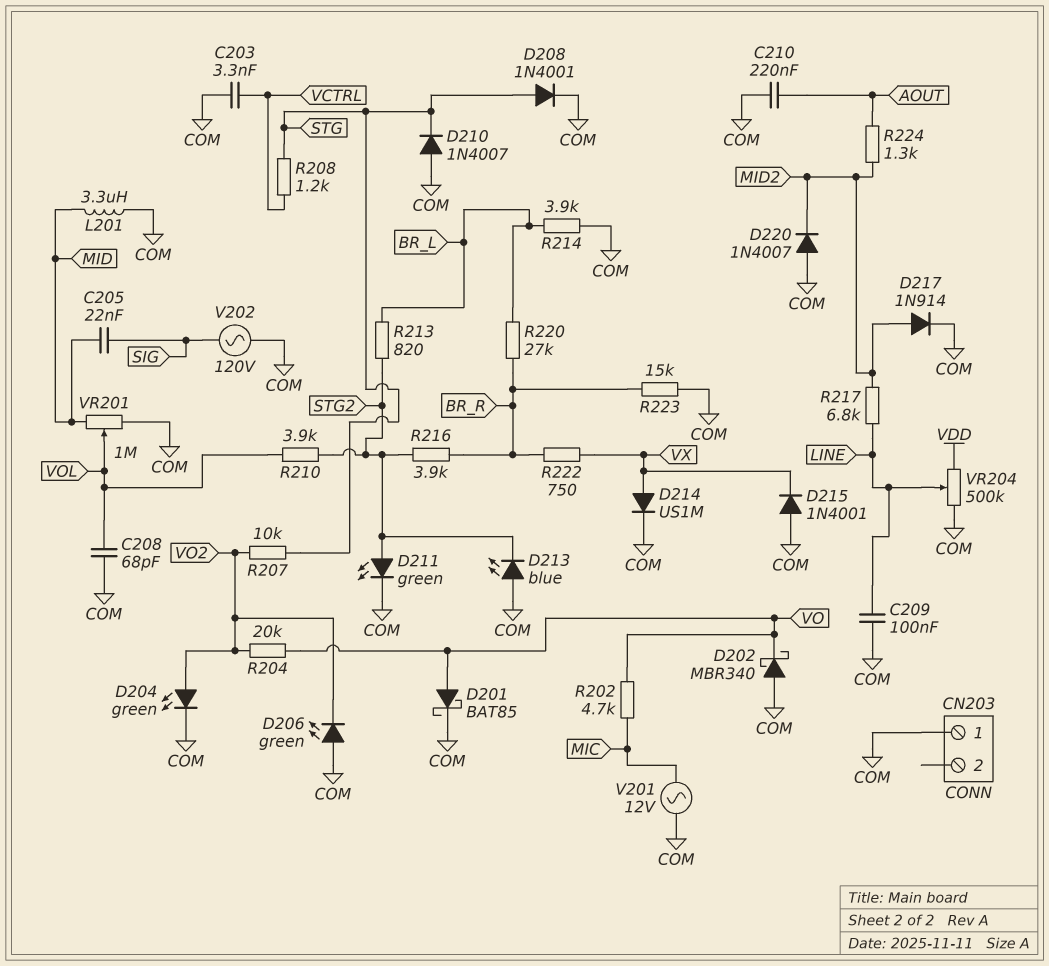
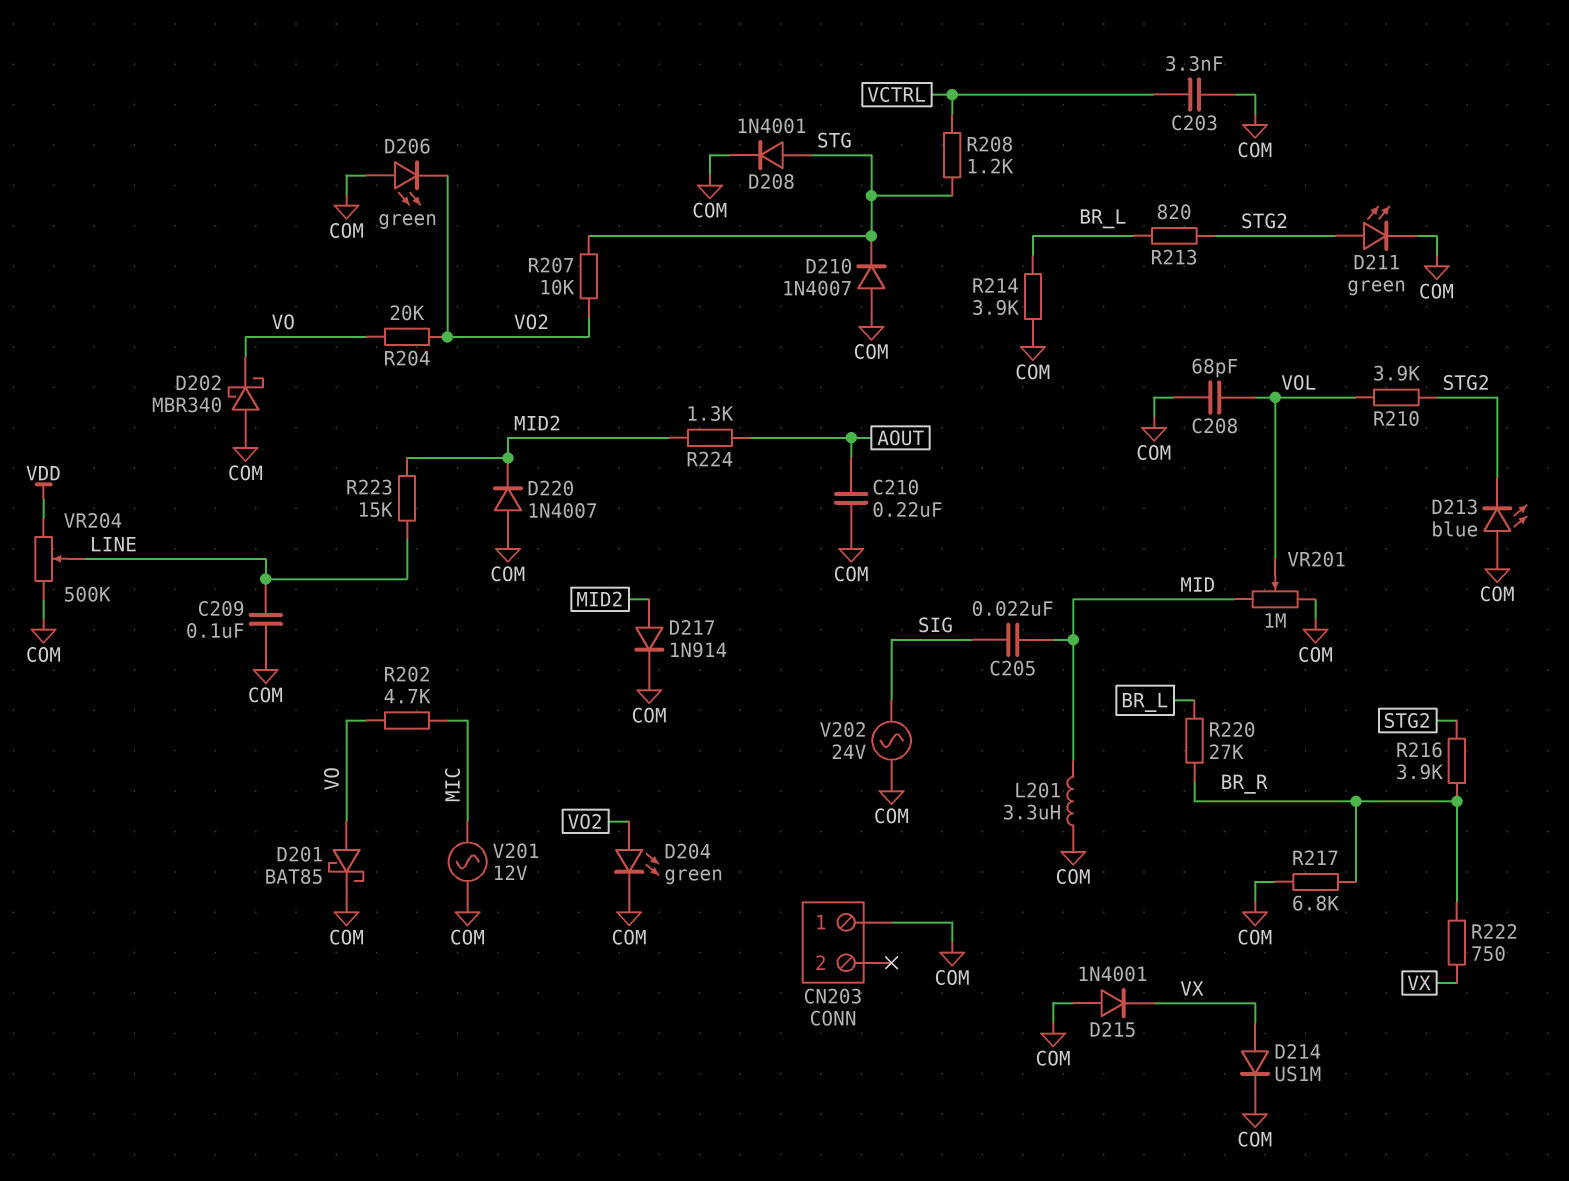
R217: 6.8k (LINE, MID2) -> 6.8k (BR_R, COM)
R223: 15k (BR_R, COM) -> 15k (LINE, MID2)
V202: AC 120V (COM, SIG) -> AC 24V (COM, SIG)

